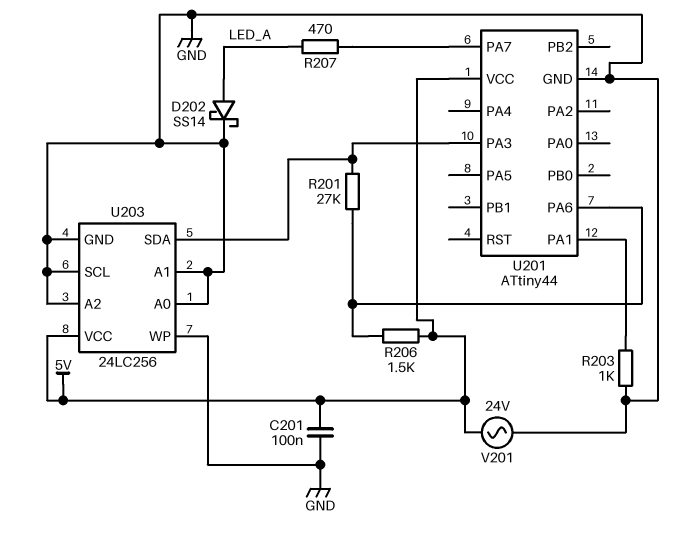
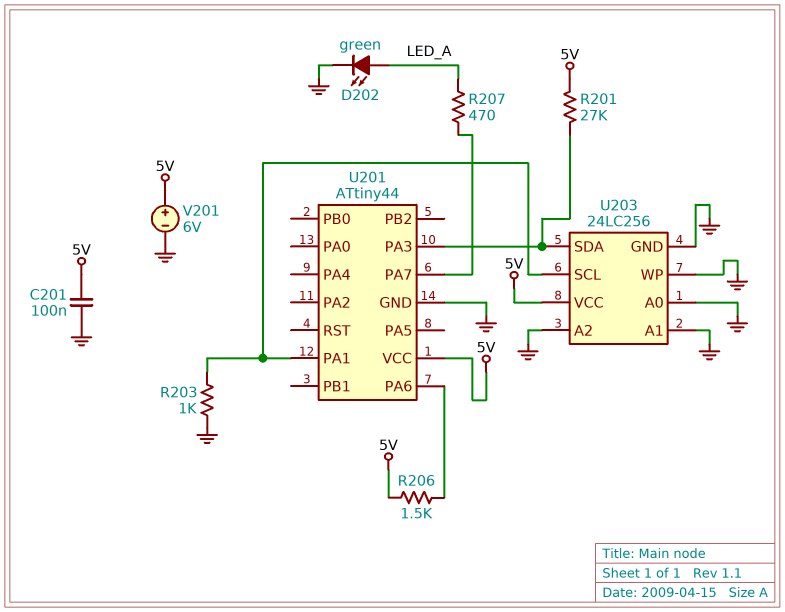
D202: schottky SS14 (A LED_A, K GND) -> LED green (A LED_A, K GND)
R201: 27k (U201/PA3, U201/PA6) -> 27k (5V, U201/PA3)
U203 pin SCL: GND -> U201/PA1
V201: AC 24V (5V, GND) -> 6V (plus 5V, minus GND)

